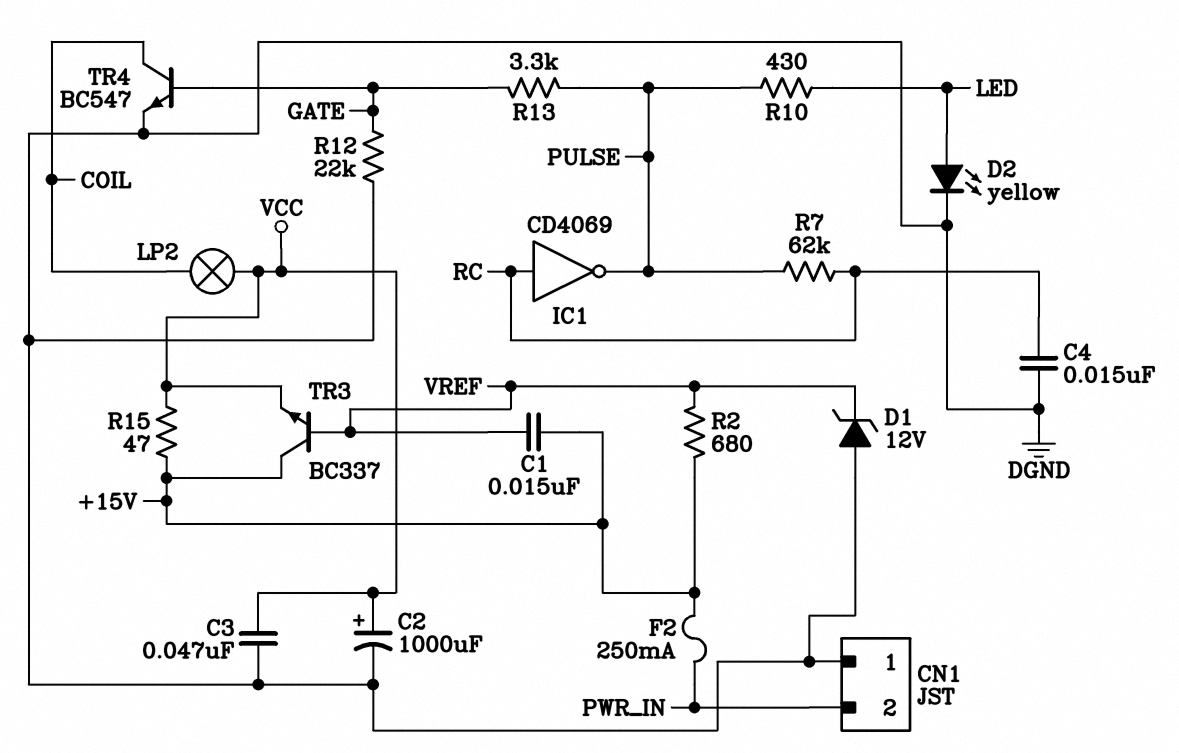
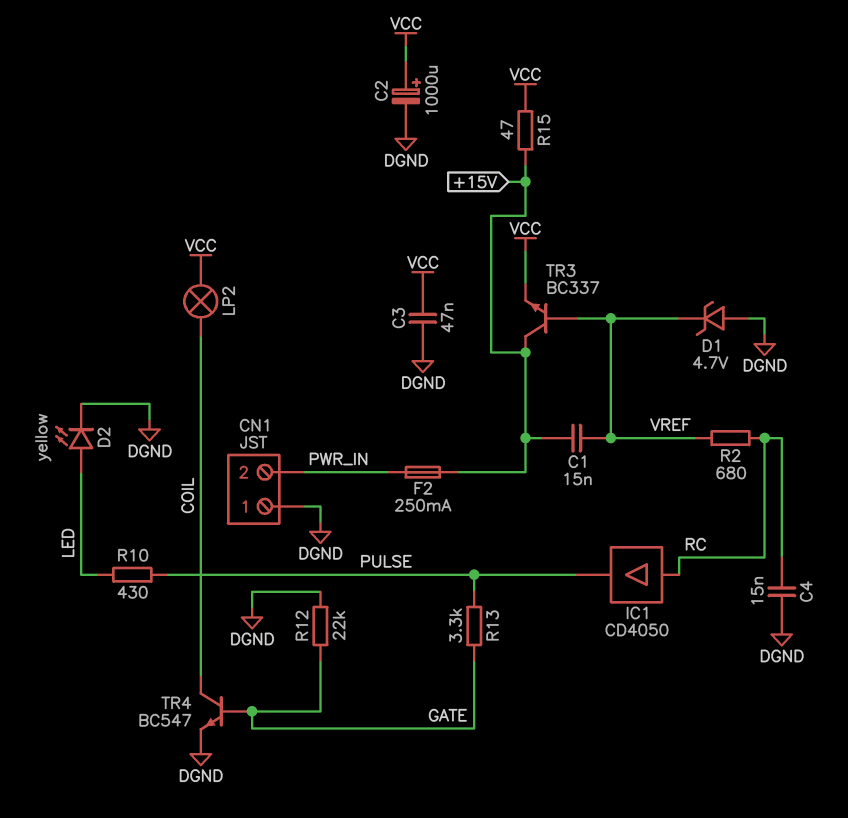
D1: zener 12V (A DGND, K VREF) -> zener 4.7V (A DGND, K VREF)
IC1: NOT CD4069 (in RC, out PULSE) -> buffer CD4050 (in RC, out PULSE)
R2: 680 (+15V, VREF) -> 680 (RC, VREF)
R7: 62k (PULSE, RC) -> none

